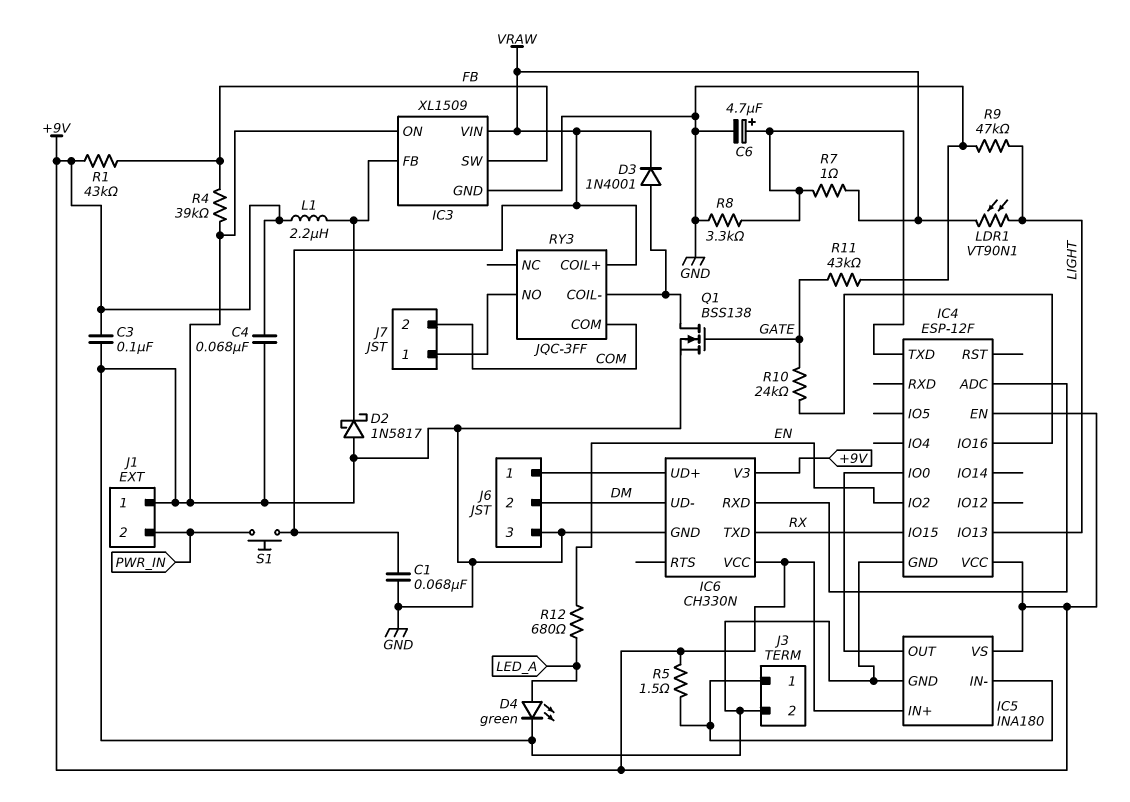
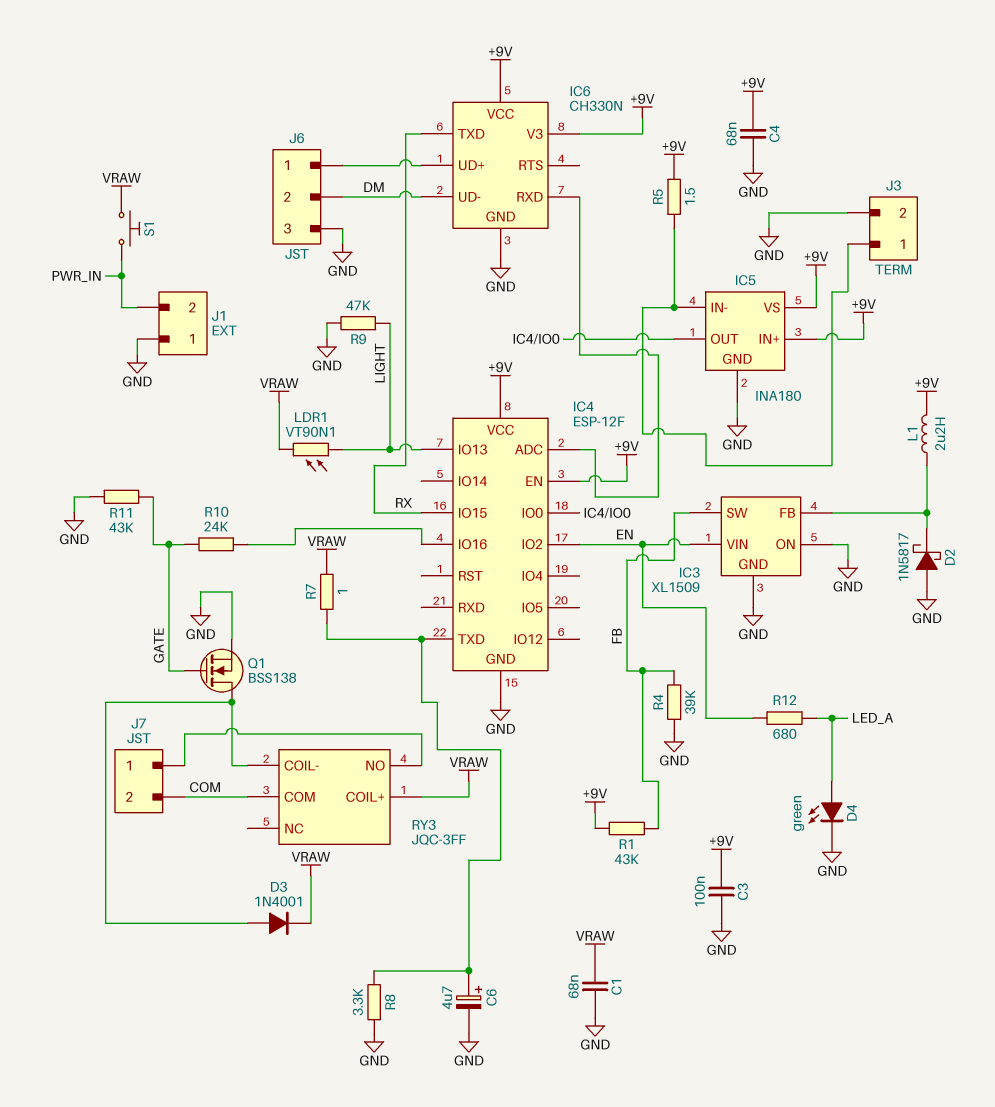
IC3 pin VIN: VRAW -> EN

